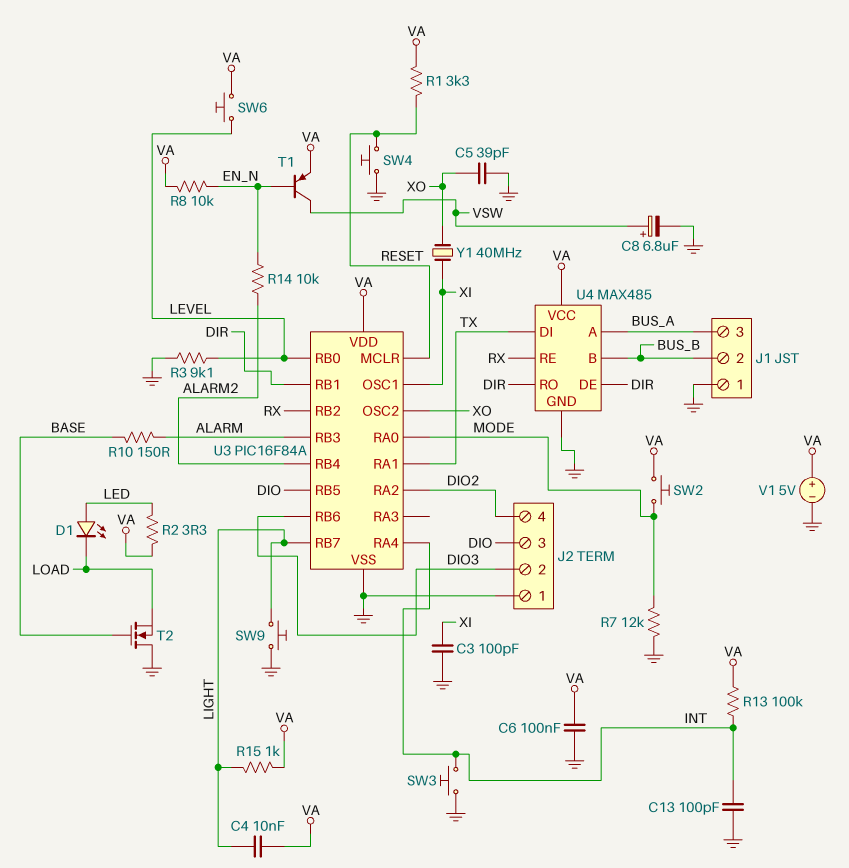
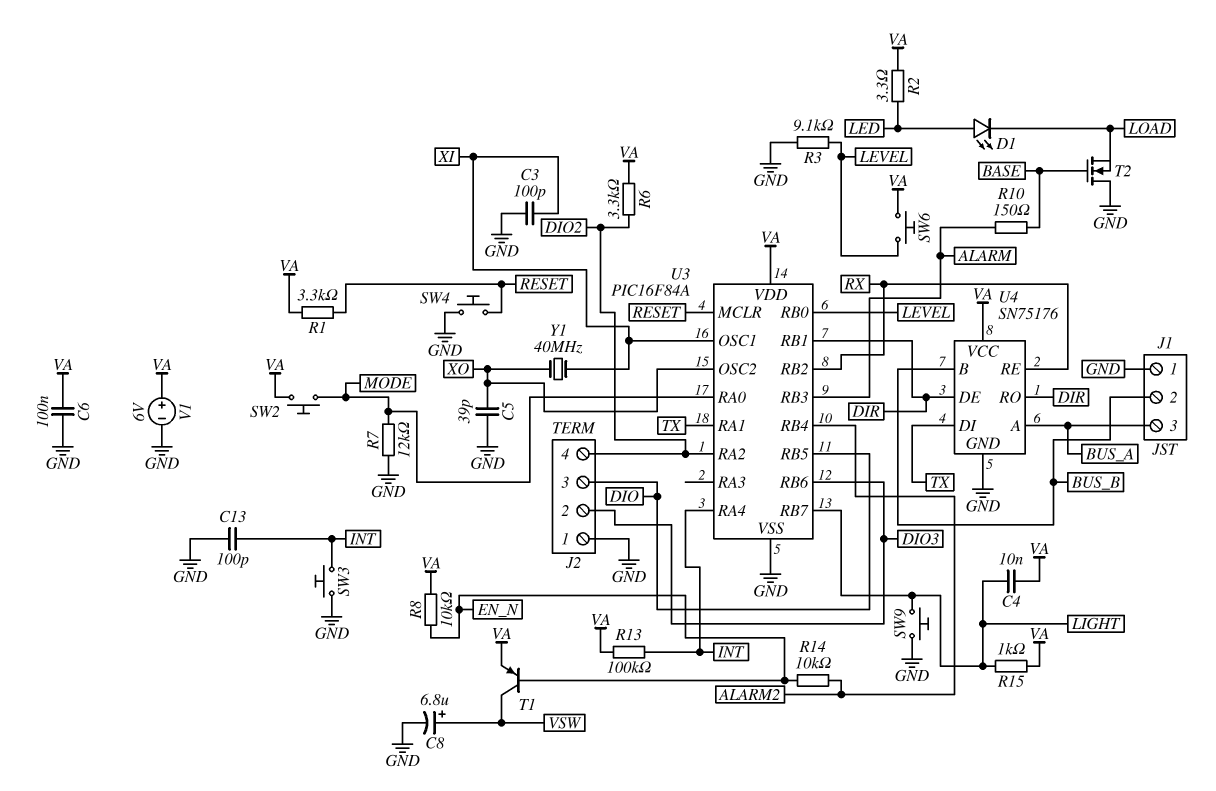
R6: none -> 3.3k (DIO2, VA)
U4: MAX485 -> SN75176
V1: 5V (plus VA, minus GND) -> 6V (plus VA, minus GND)

